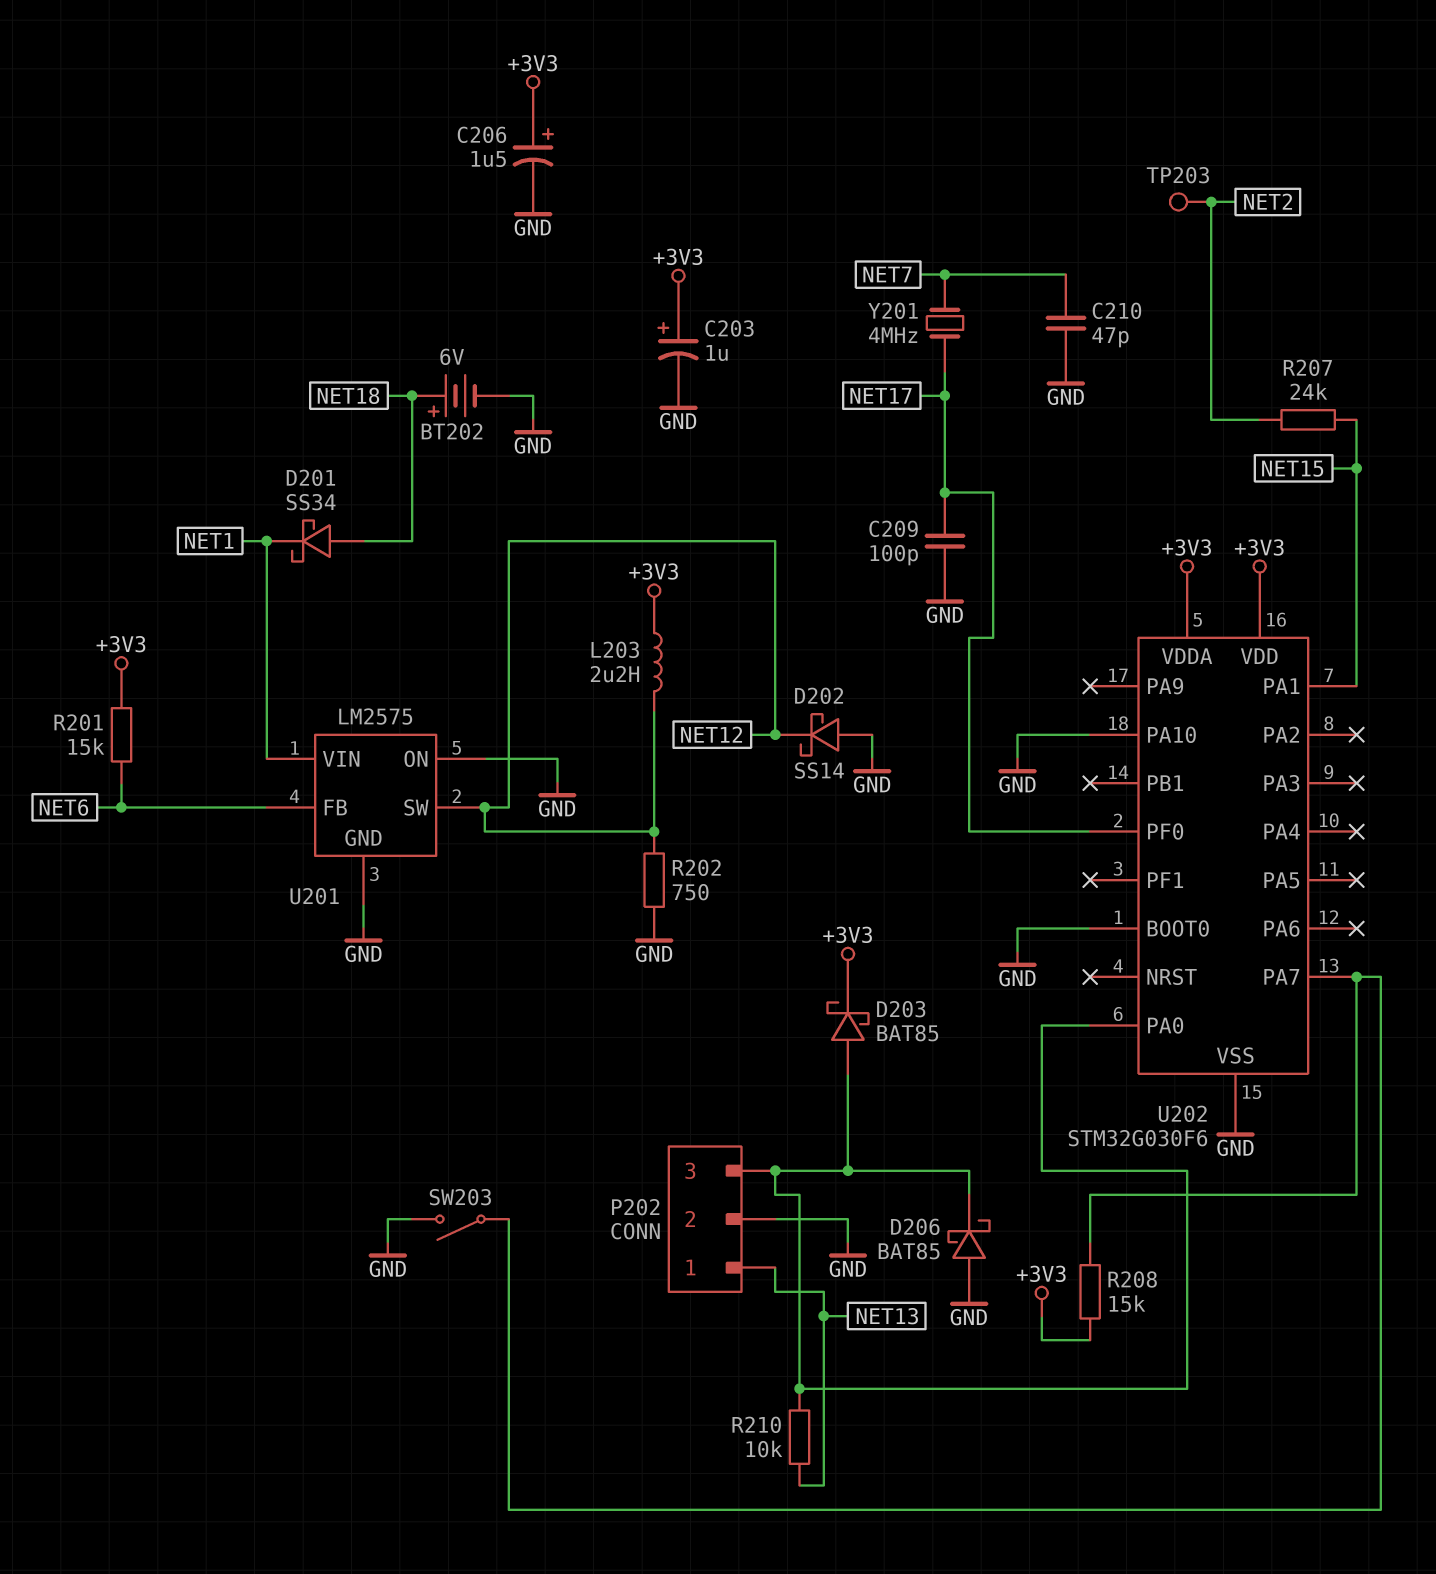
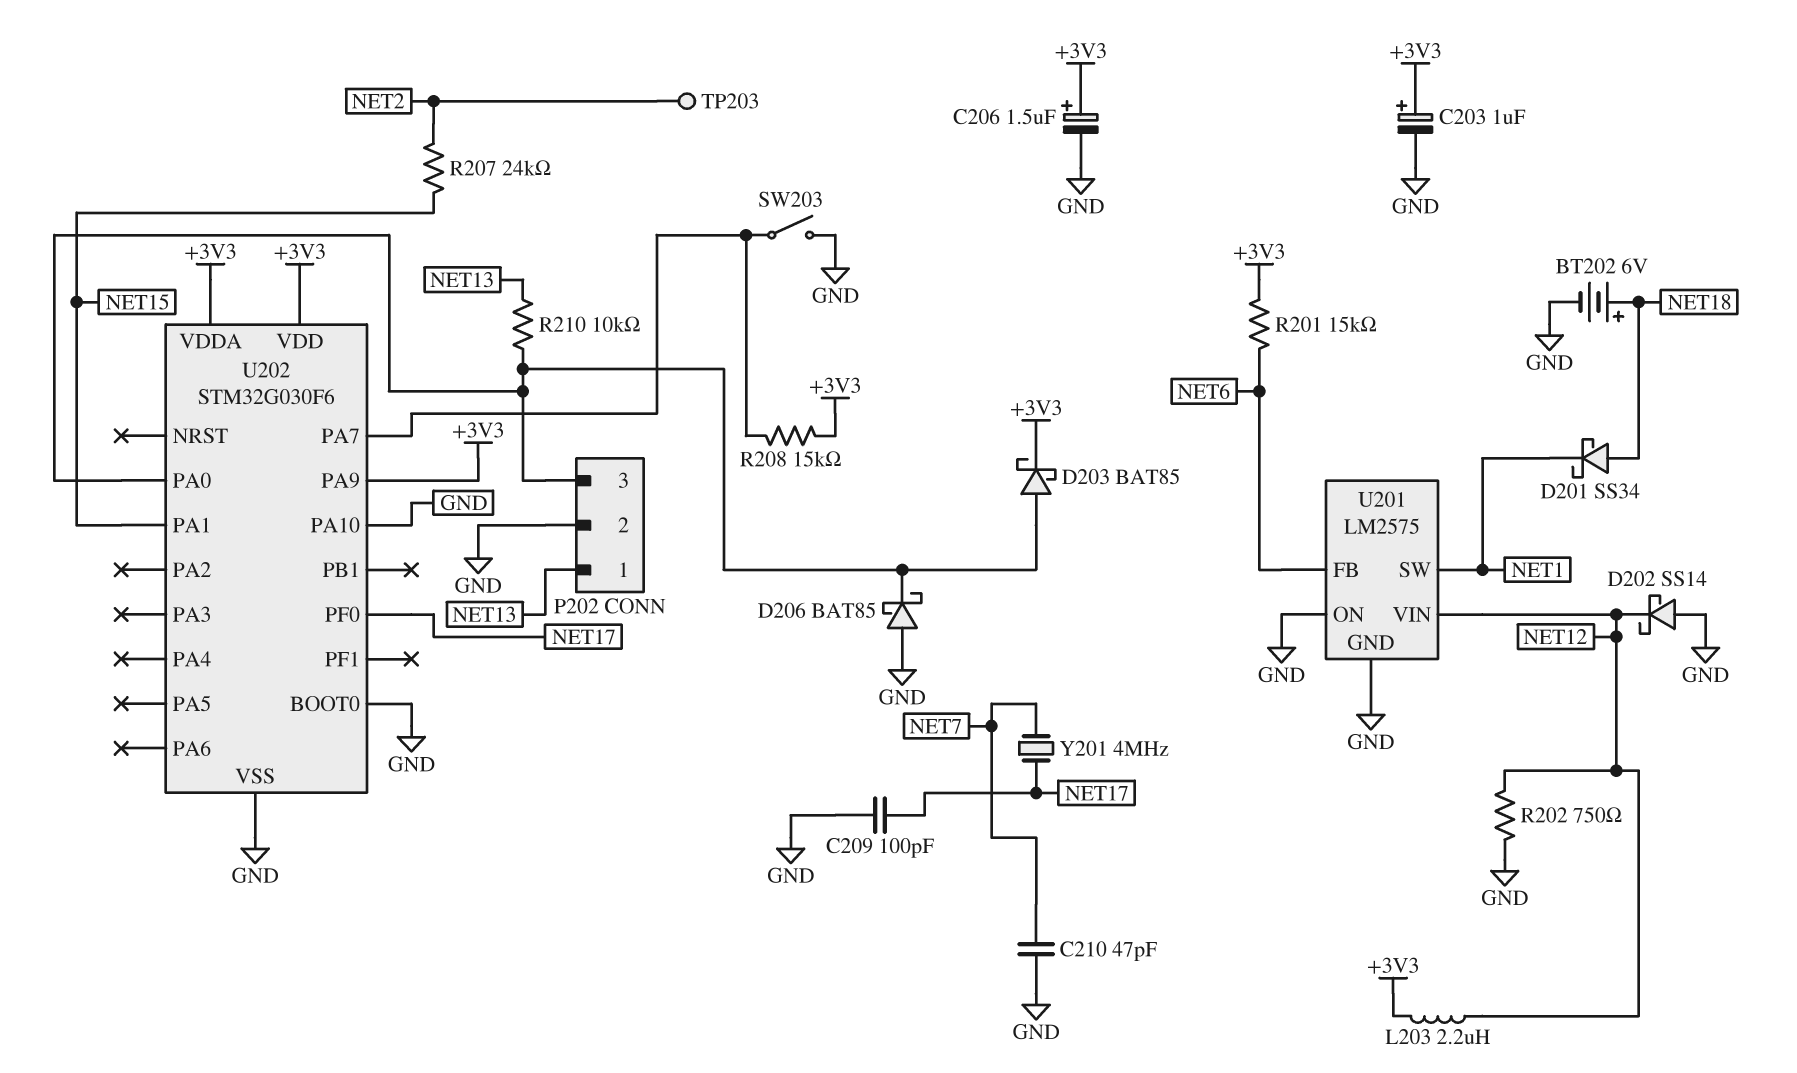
U201 pin SW: NET12 -> NET1
U201 pin VIN: NET1 -> NET12
U202 pin PA9: none -> +3V3

